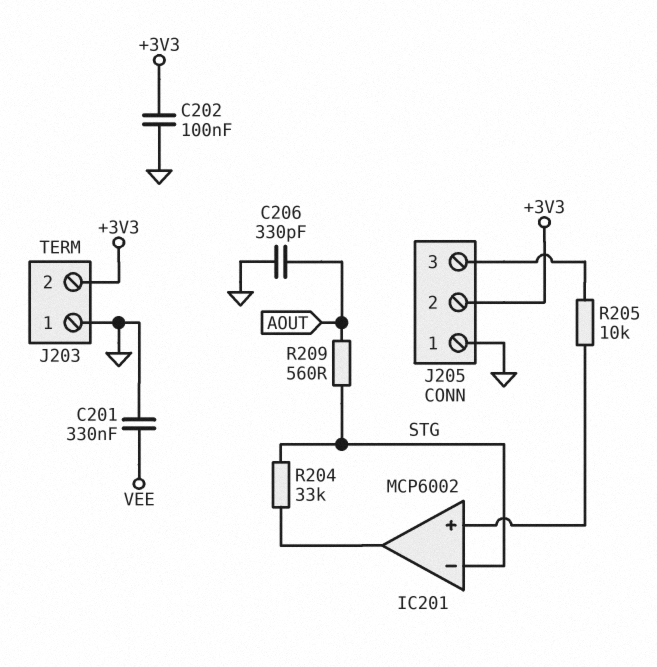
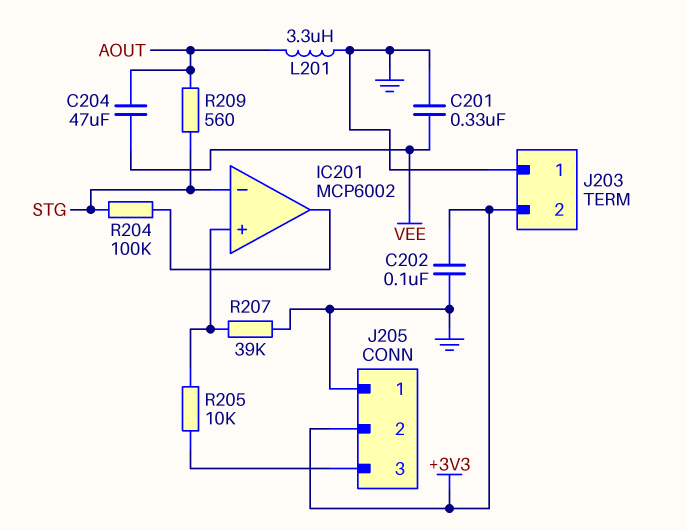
C204: none -> 47uF (AOUT, VEE)
C206: 330pF (AOUT, GND) -> none
L201: none -> 3.3uH (AOUT, GND)
R204: 33k (IC201/out, STG) -> 100k (IC201/out, STG)
R207: none -> 39k (GND, IC201/in+)

